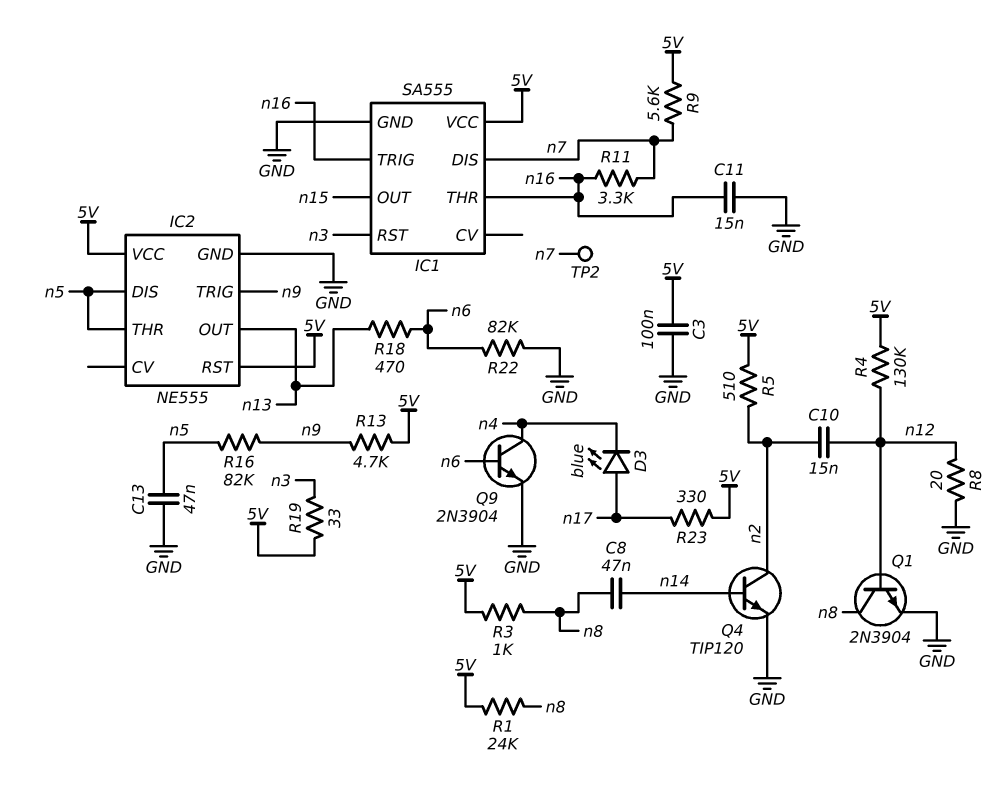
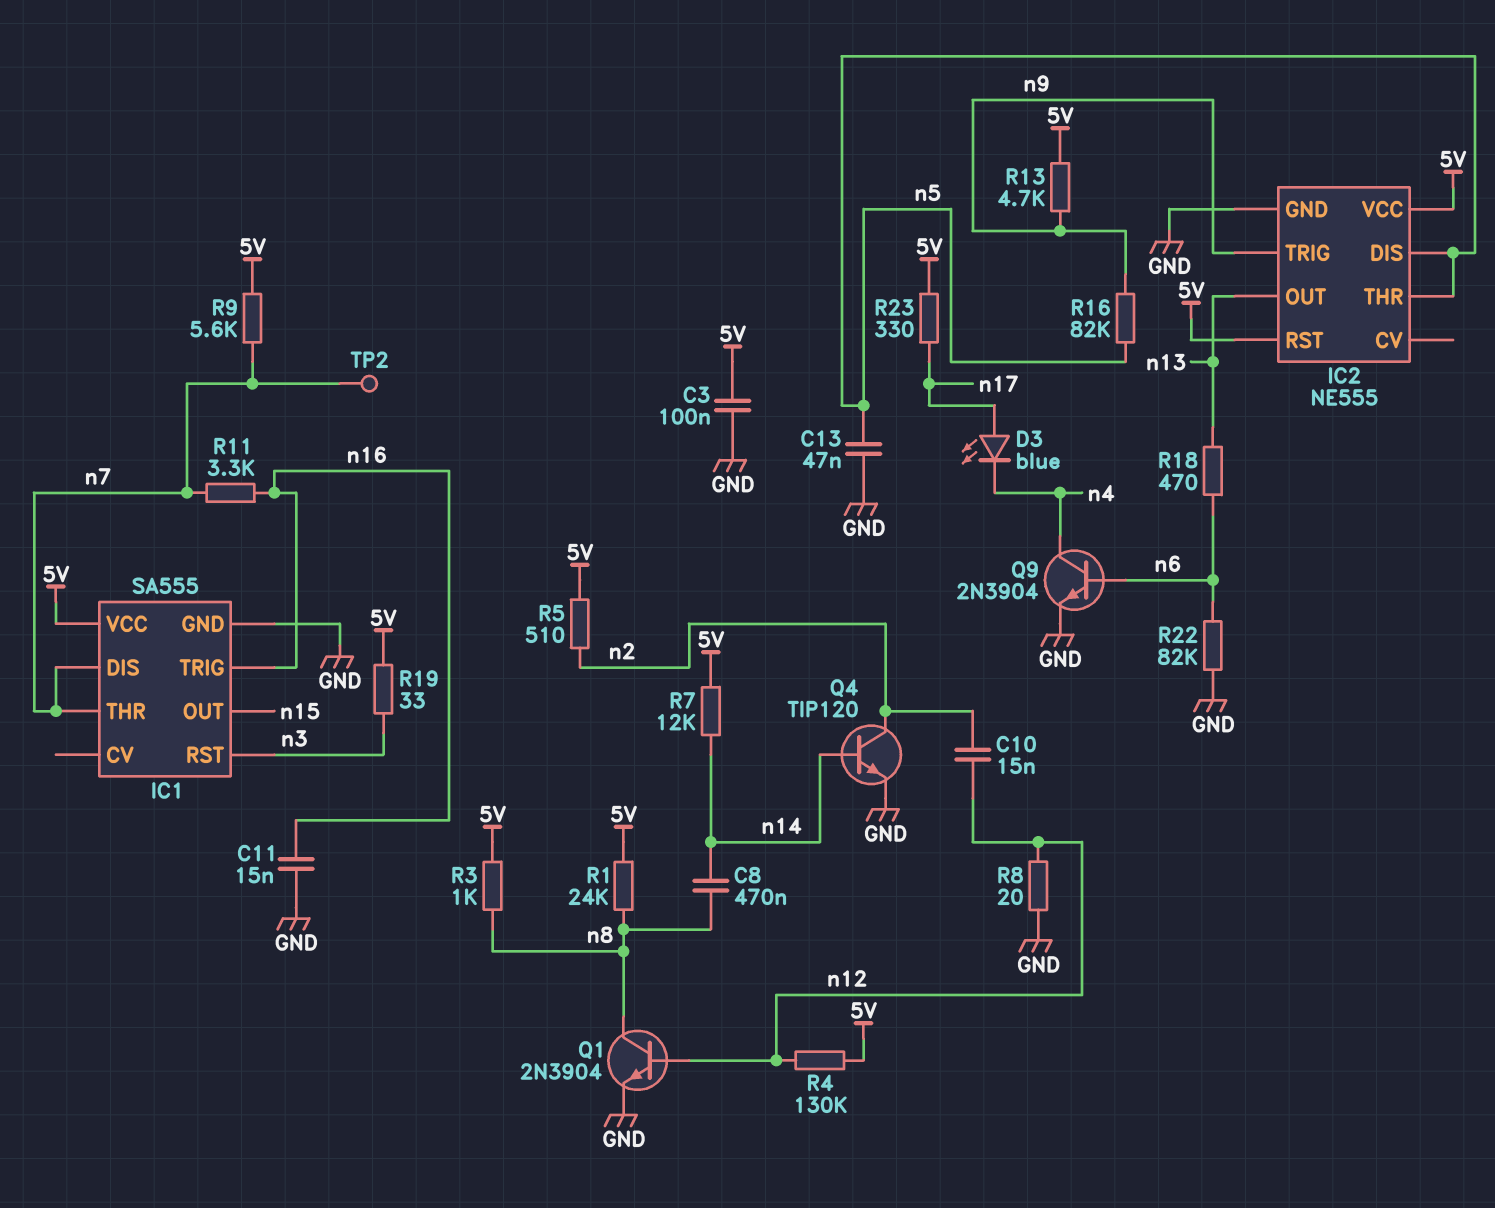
C8: 47nF (n8, n14) -> 470nF (n8, n14)
IC1 pin THR: n16 -> n7
R7: none -> 12k (5V, n14)

